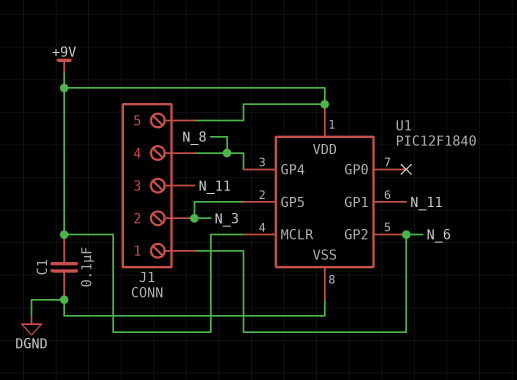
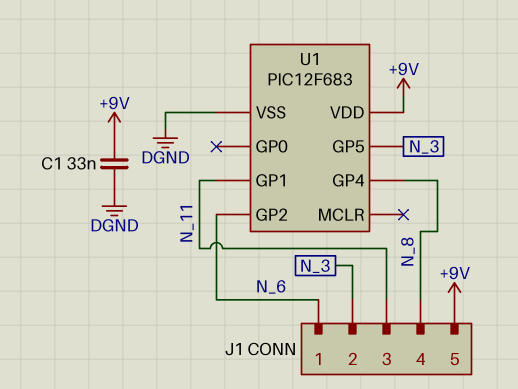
C1: 100nF (+9V, DGND) -> 33nF (+9V, DGND)
U1: PIC12F1840 -> PIC12F683
U1 pin MCLR: +9V -> none

